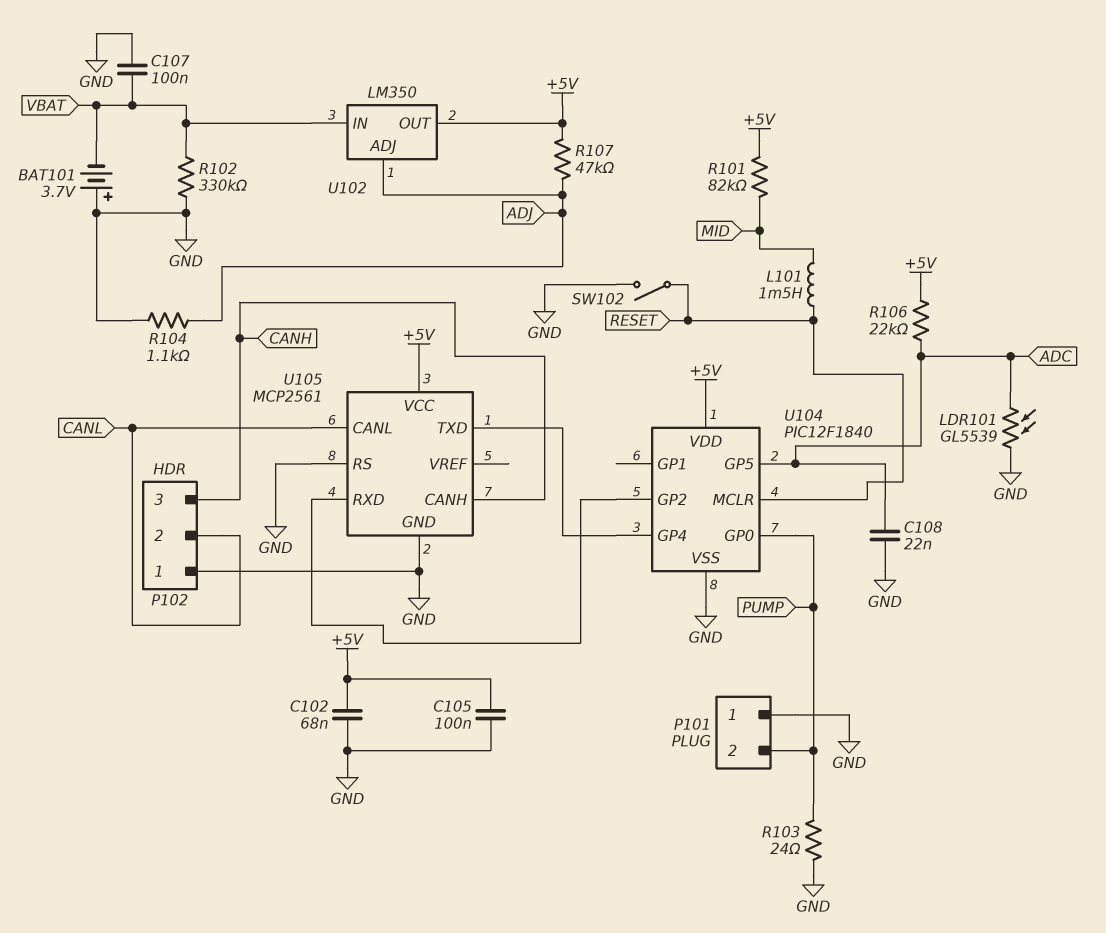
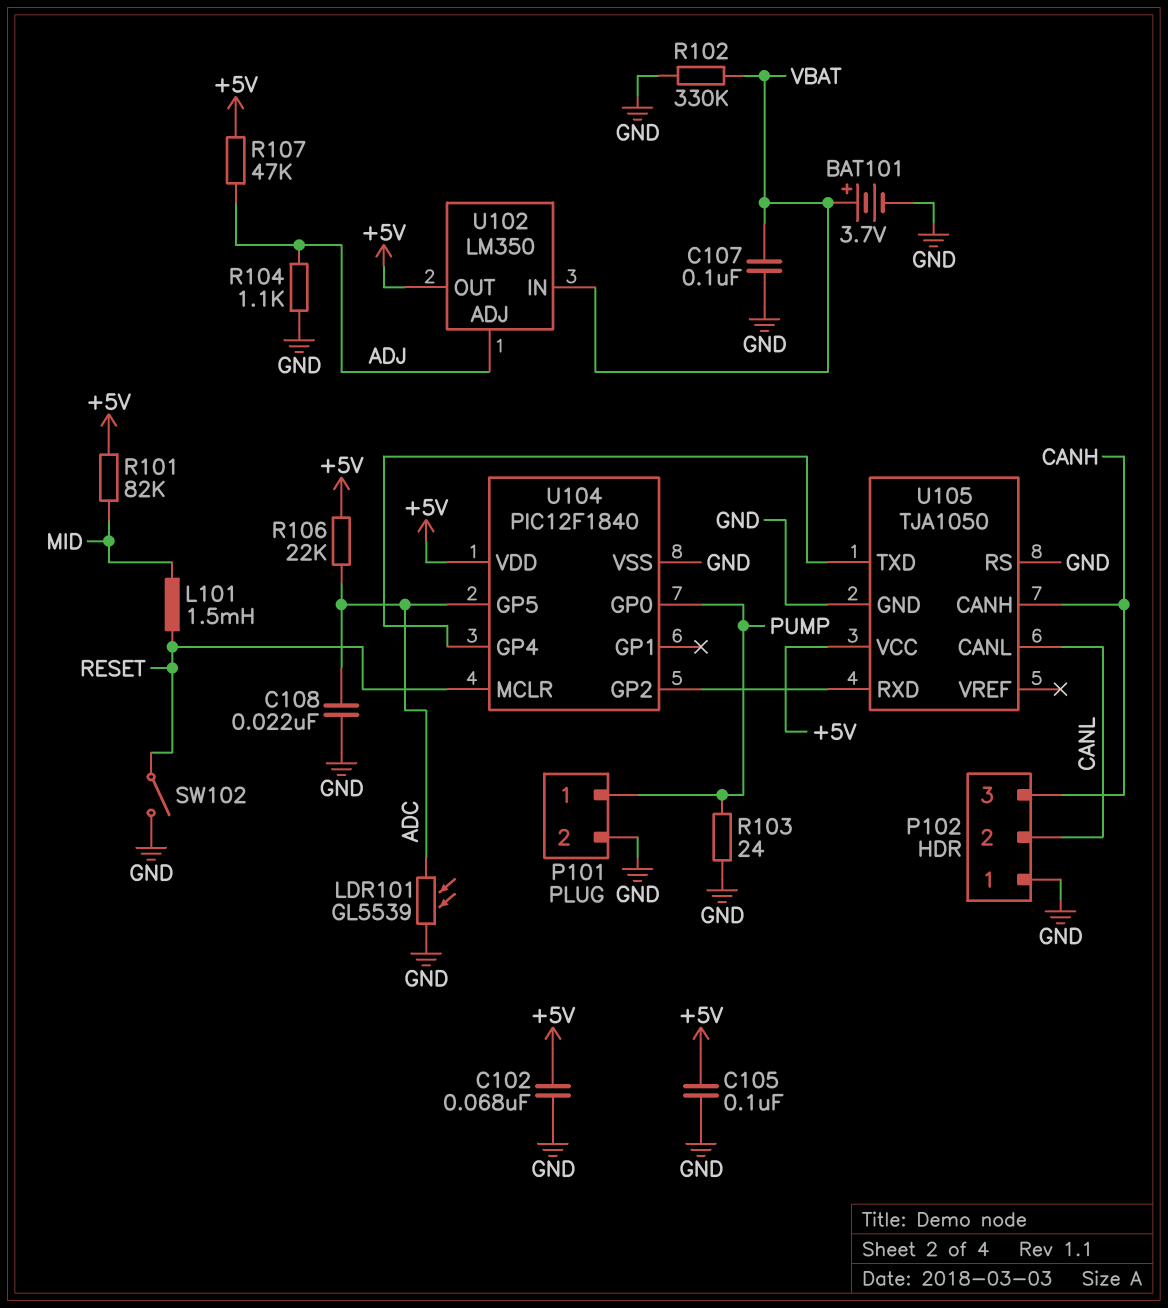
BAT101: 3.7V (plus GND, minus VBAT) -> 3.7V (plus VBAT, minus GND)
P101 pin 1: GND -> PUMP
P101 pin 2: PUMP -> GND
U105: MCP2561 -> TJA1050

